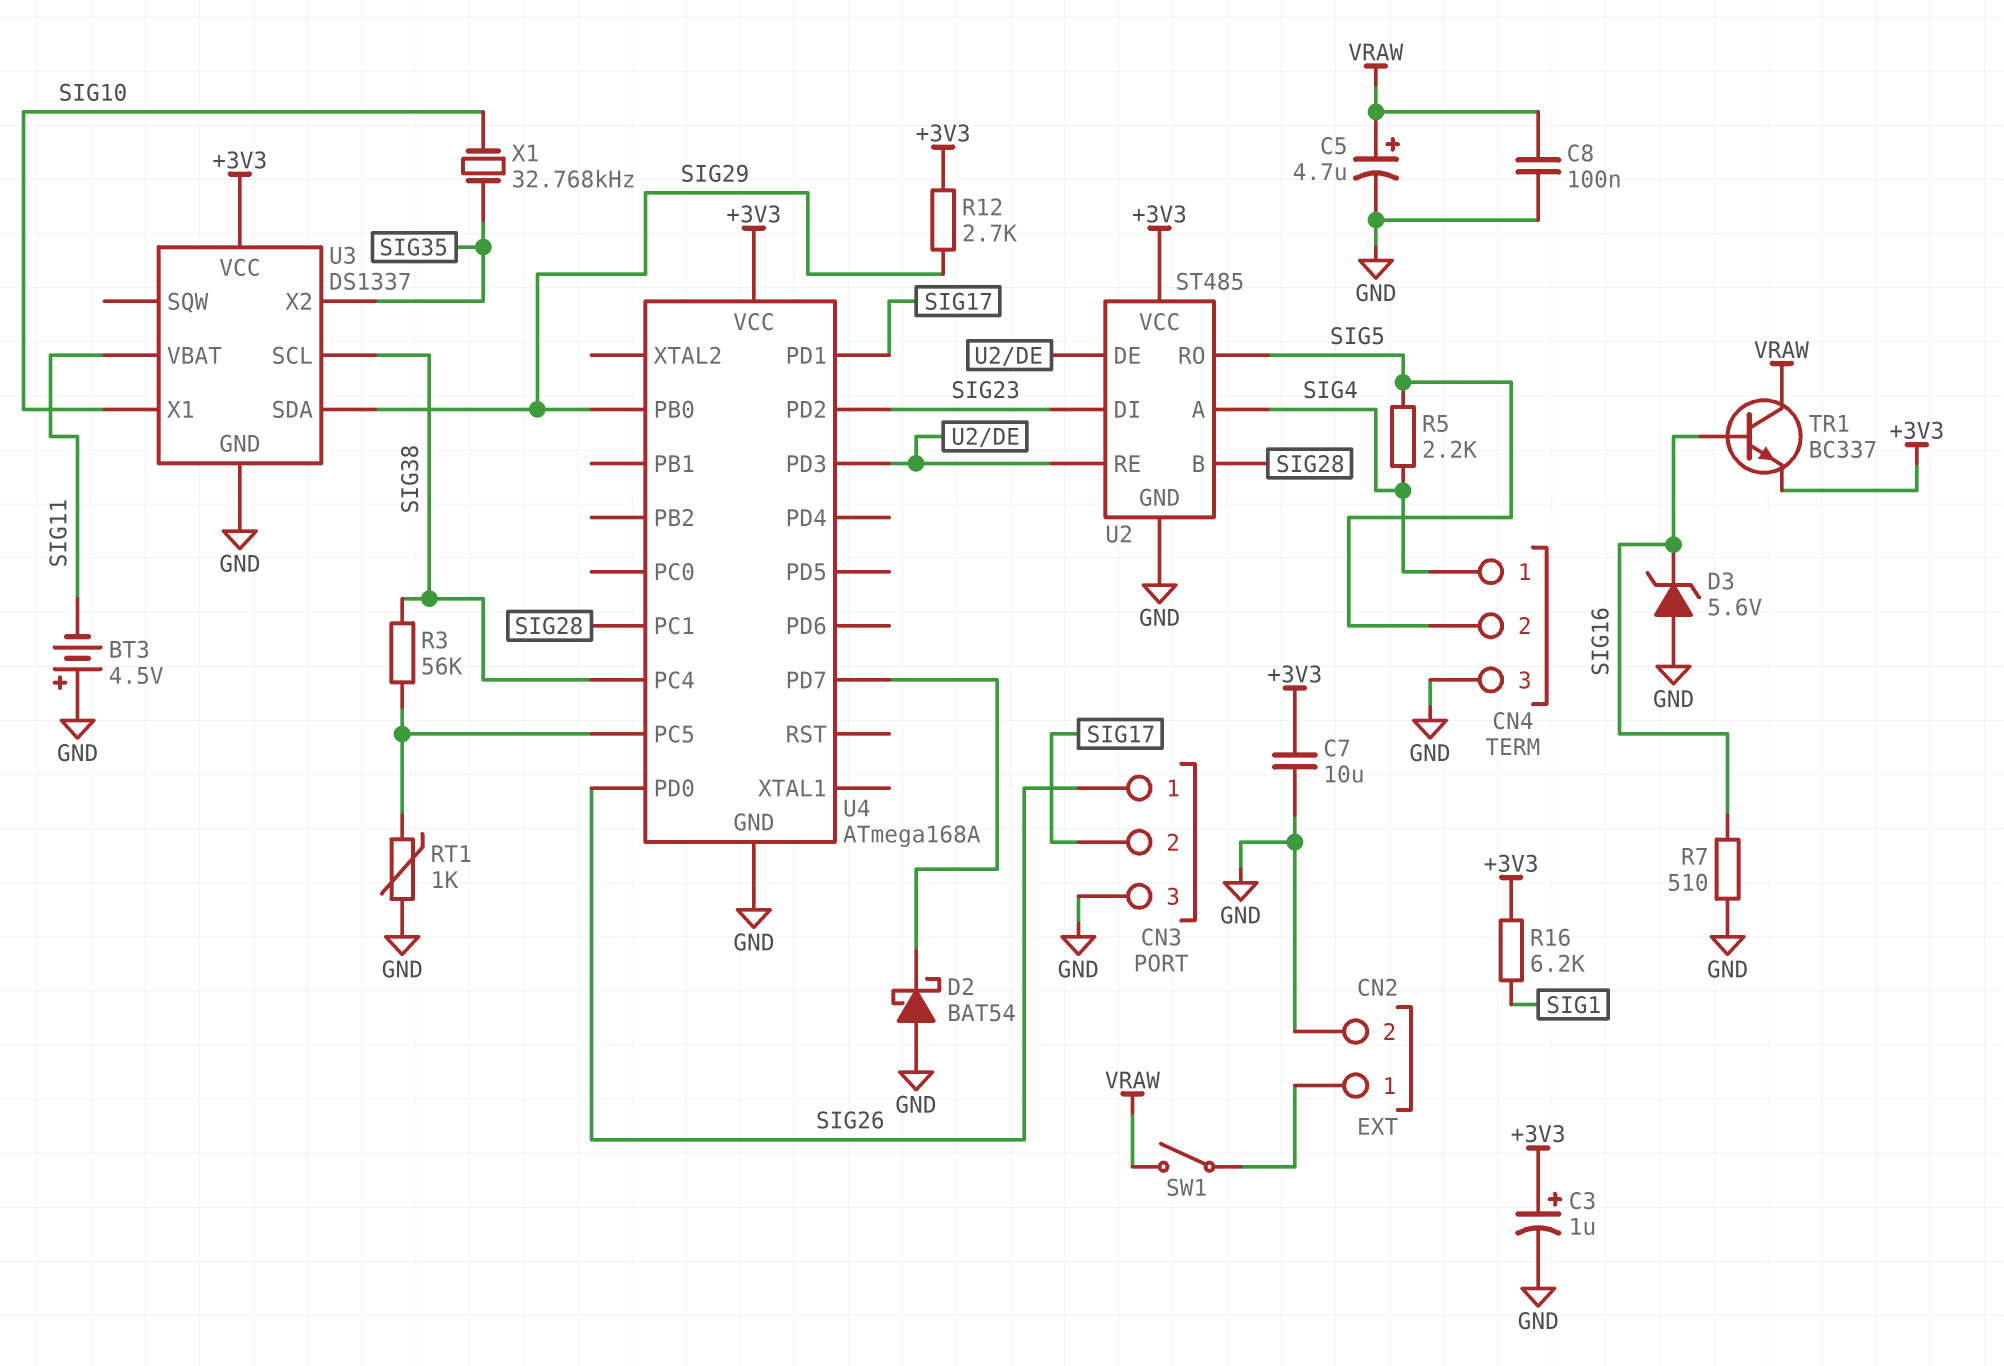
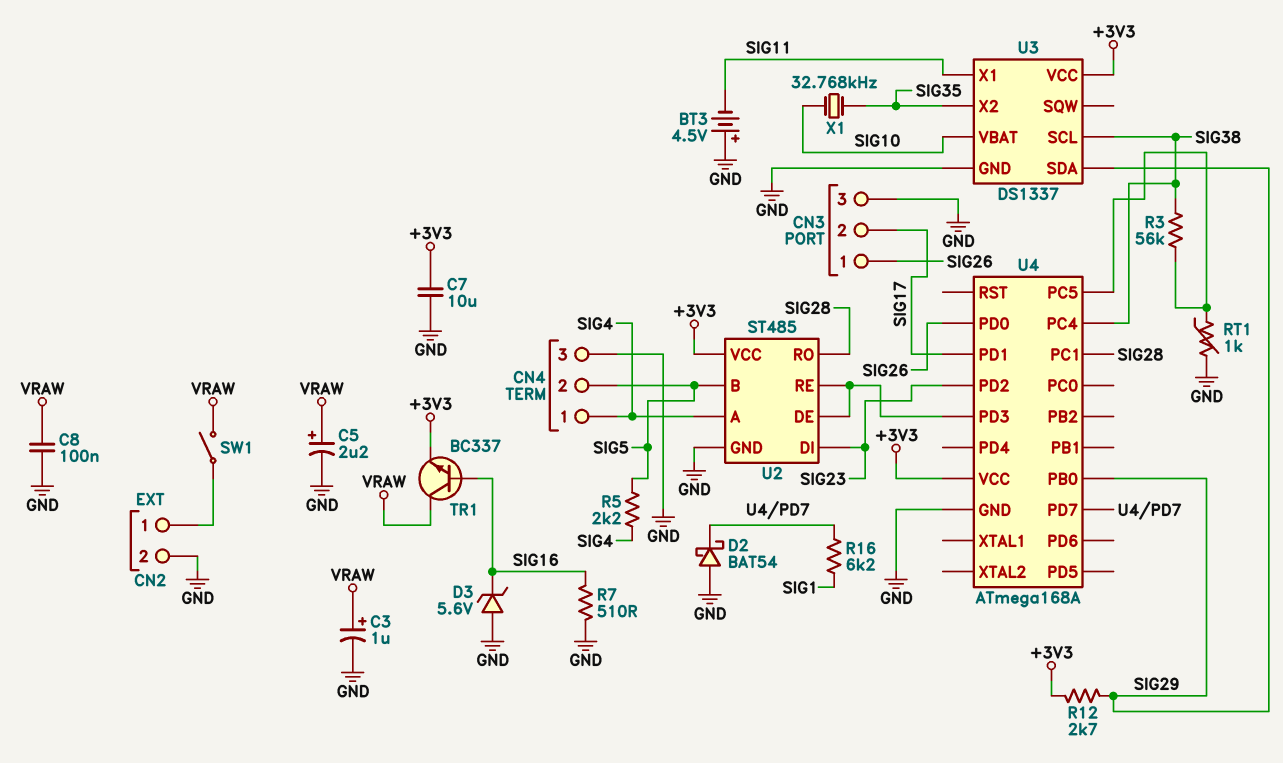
C3: 1uF (plus +3V3, minus GND) -> 1uF (plus VRAW, minus GND)
C5: 4.7uF (plus VRAW, minus GND) -> 2.2uF (plus VRAW, minus GND)
R16: 6.2k (+3V3, SIG1) -> 6.2k (SIG1, U4/PD7)
U2 pin B: SIG28 -> SIG5
U2 pin RO: SIG5 -> SIG28
U3 pin VBAT: SIG11 -> SIG10
U3 pin X1: SIG10 -> SIG11

